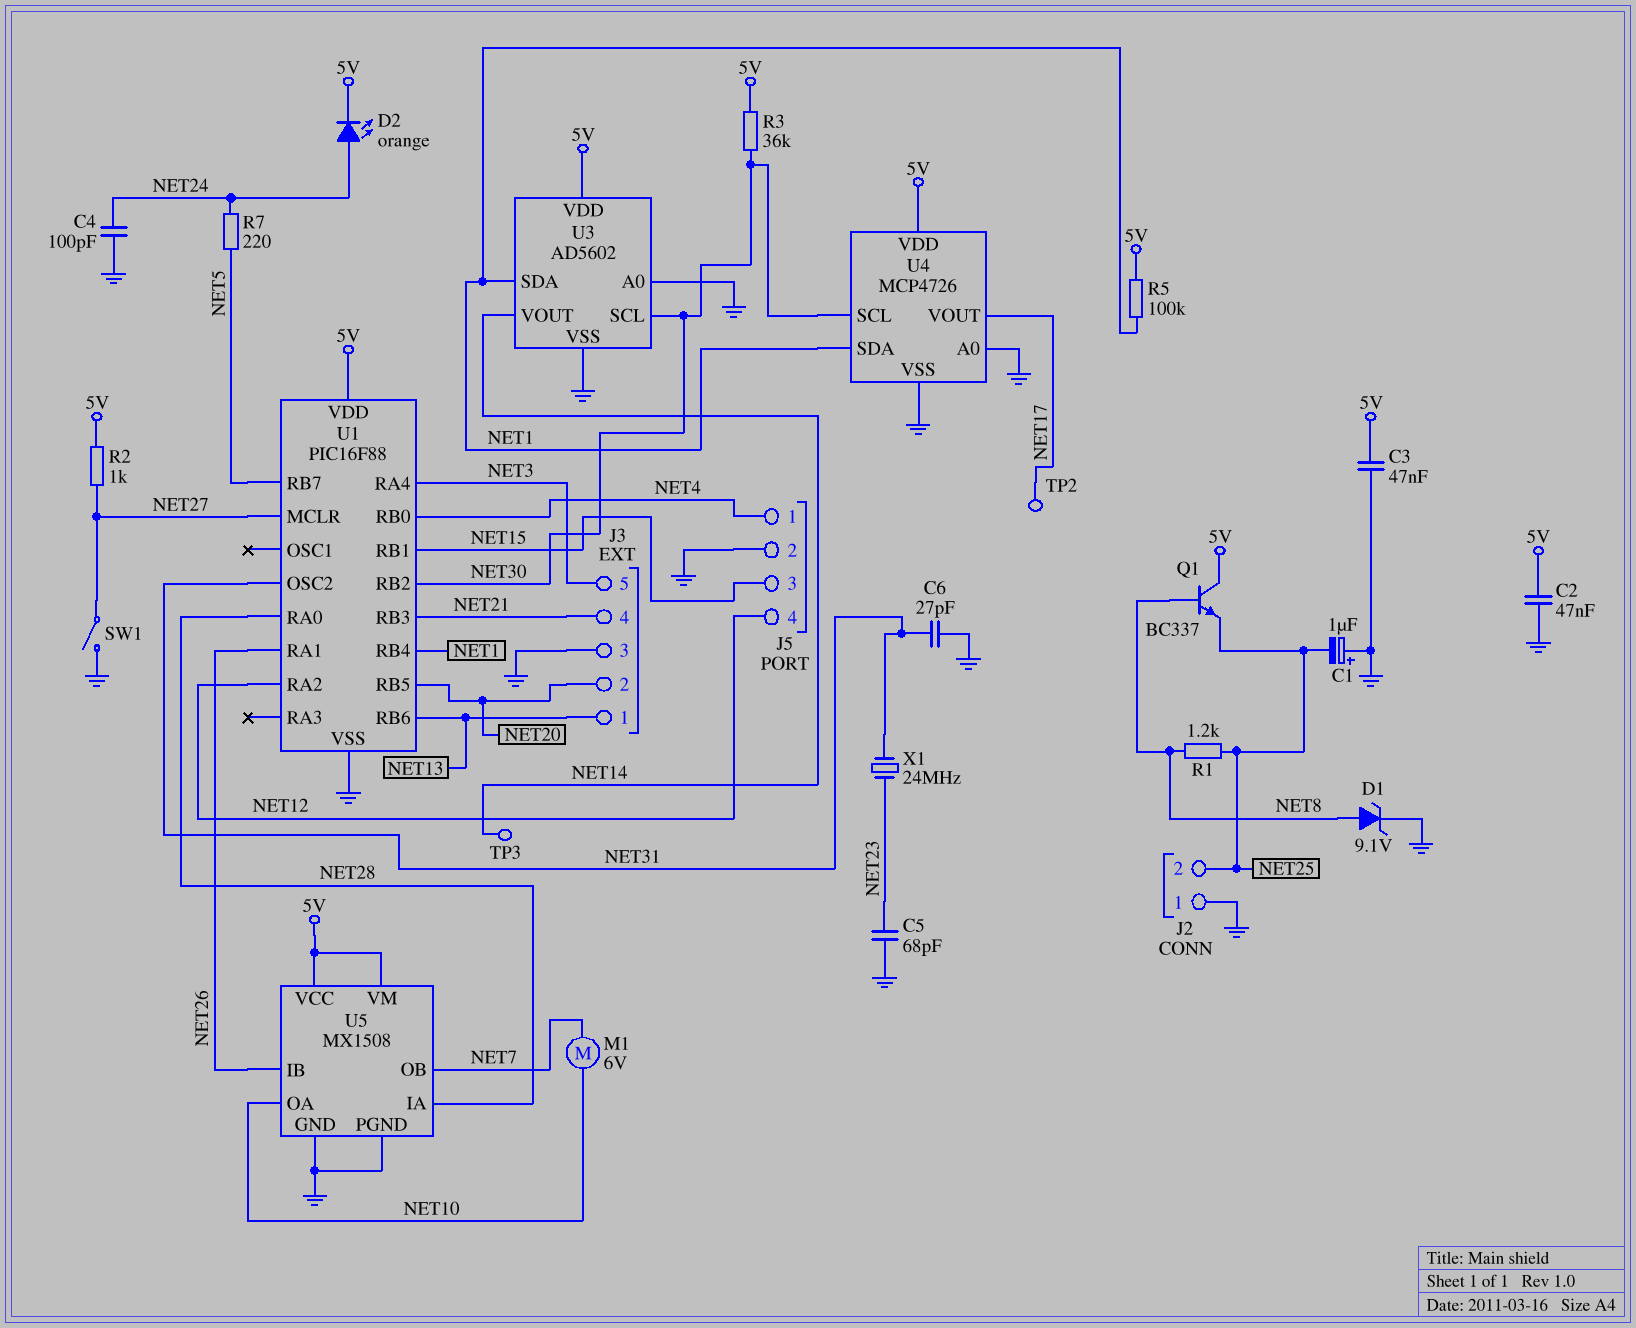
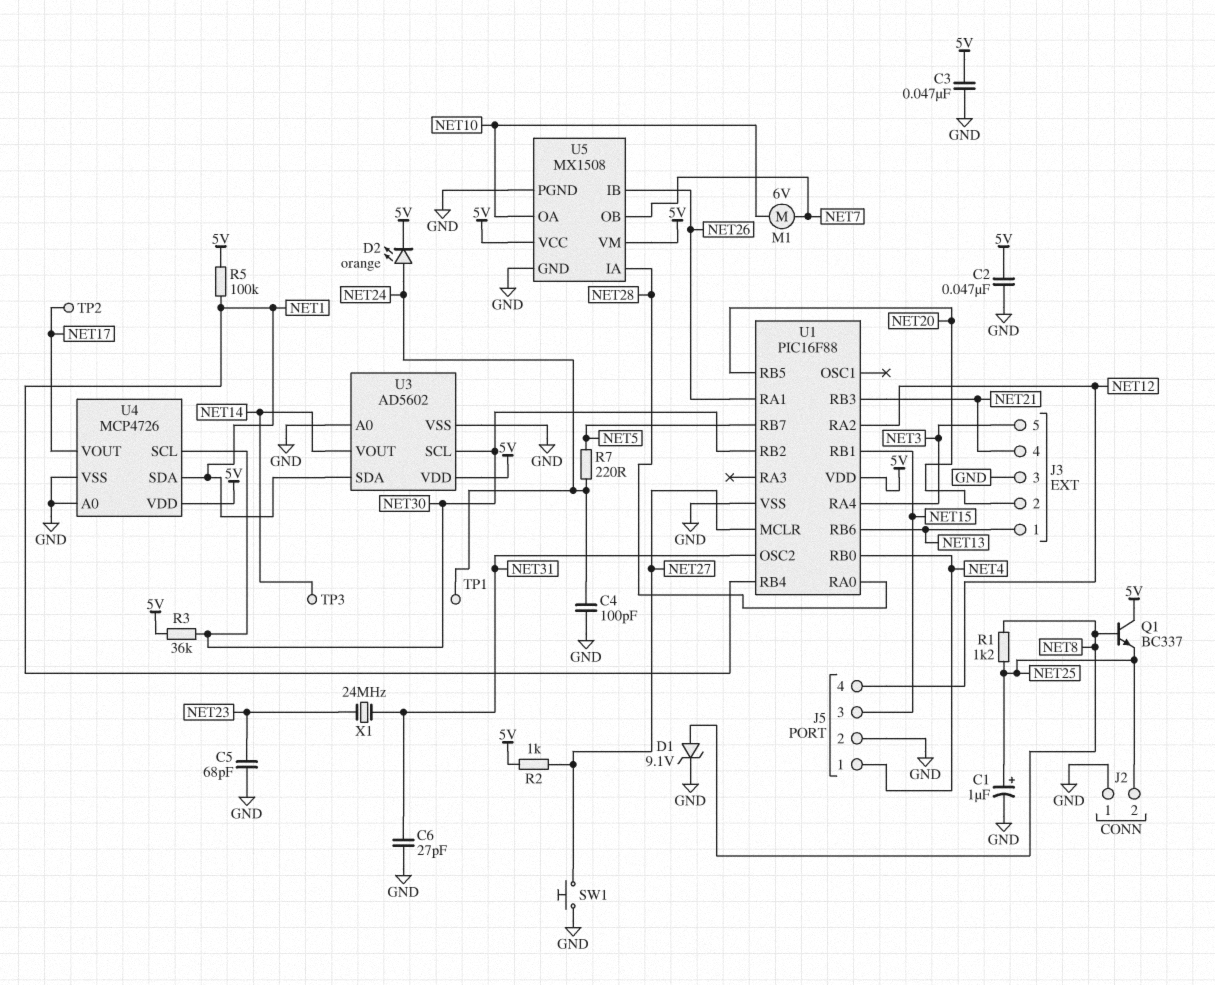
C1: 1uF (plus GND, minus NET25) -> 1uF (plus NET25, minus GND)
SW1: switch (GND, NET27) -> button (GND, NET27)
TP1: none -> test point (NET24)

